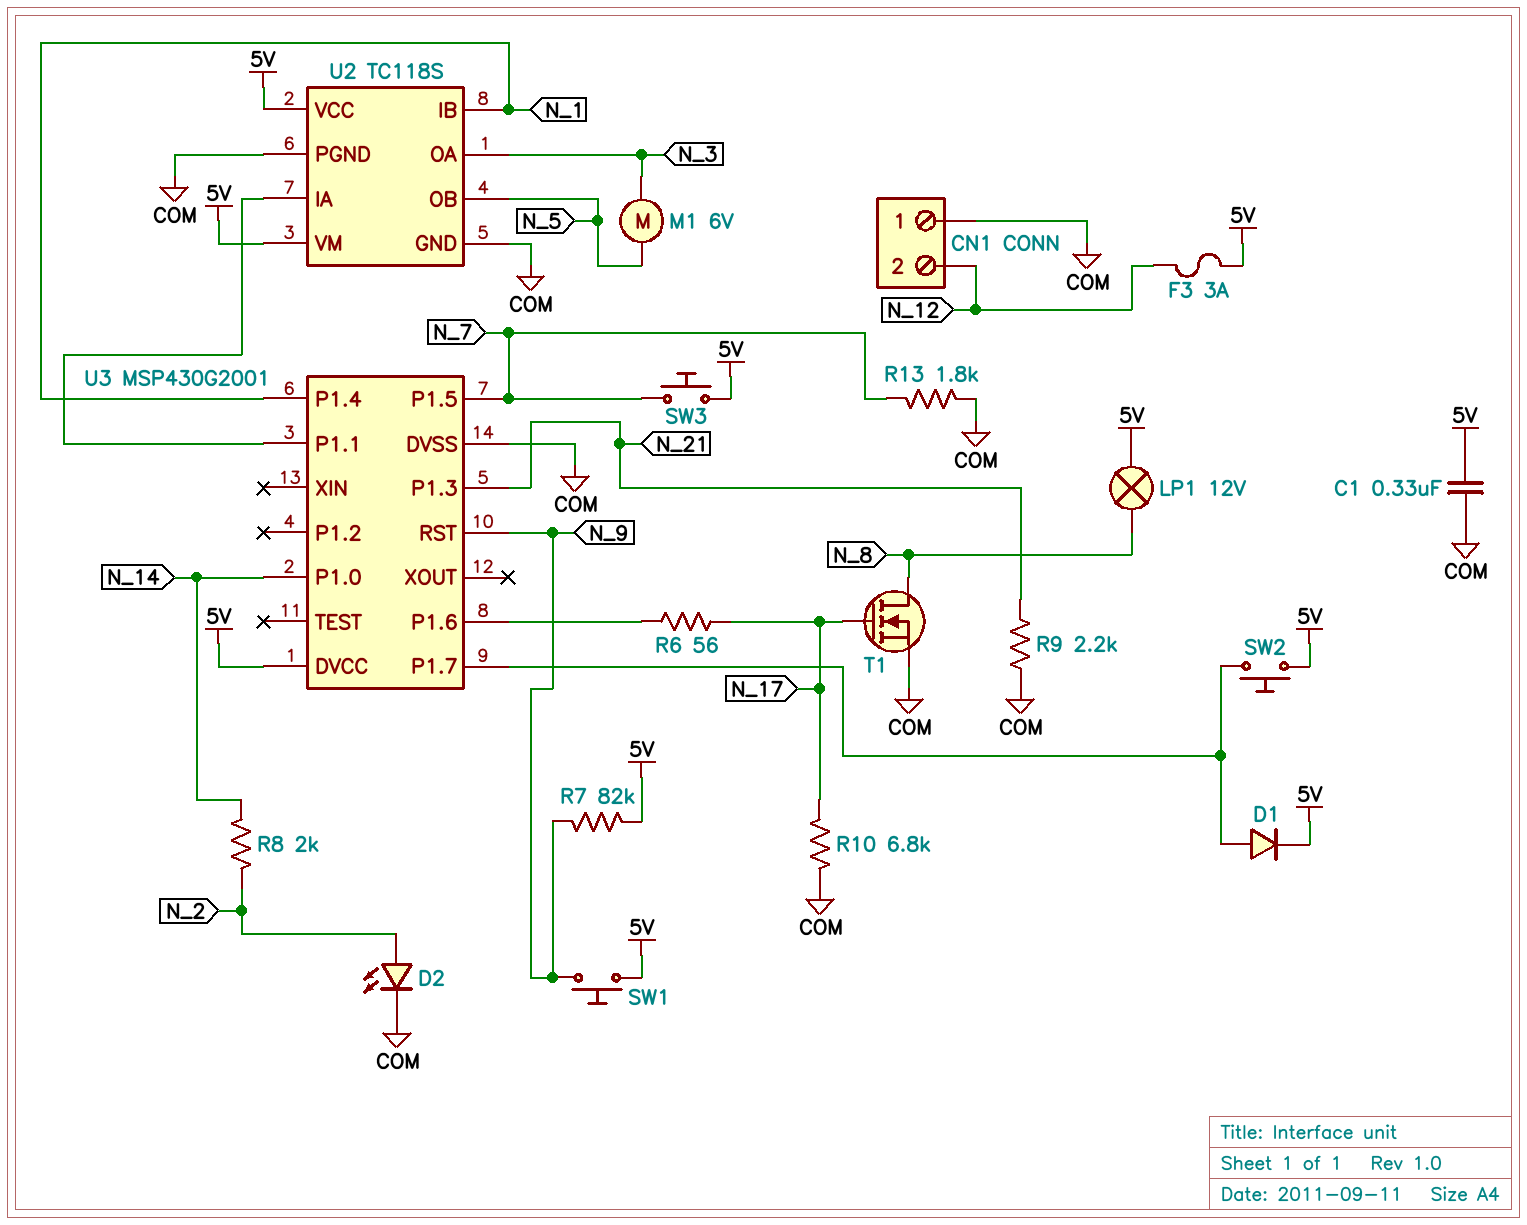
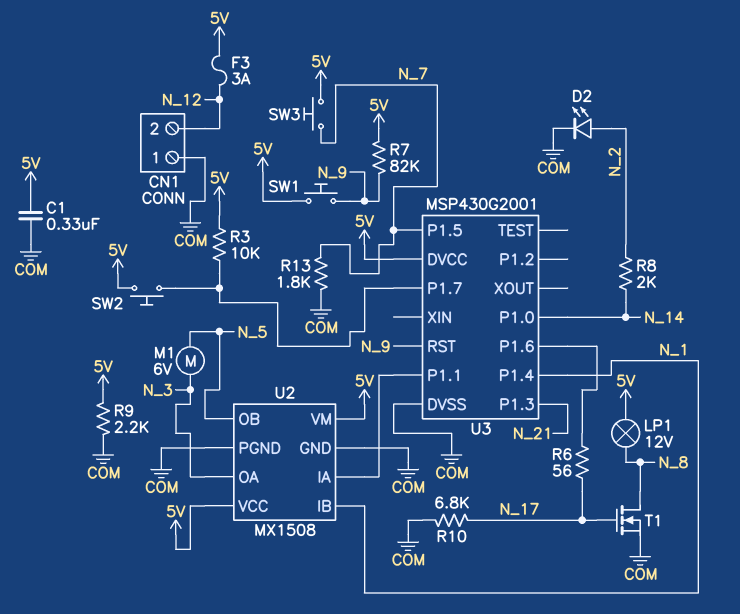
D1: diode (A U3/P1.7, K 5V) -> none
R3: none -> 10k (5V, U3/P1.7)
R9: 2.2k (COM, N_21) -> 2.2k (5V, COM)
U2: TC118S -> MX1508

